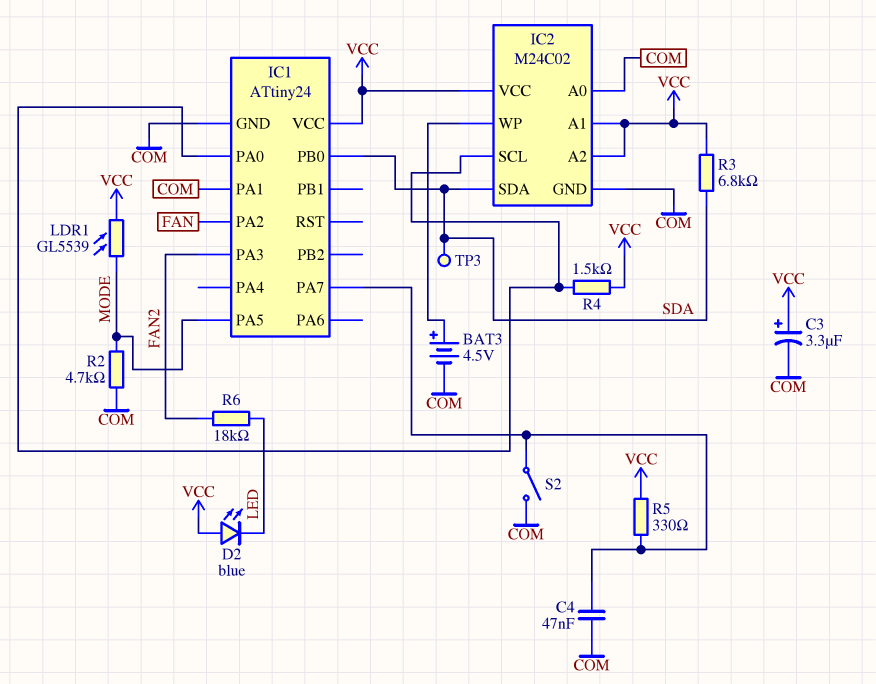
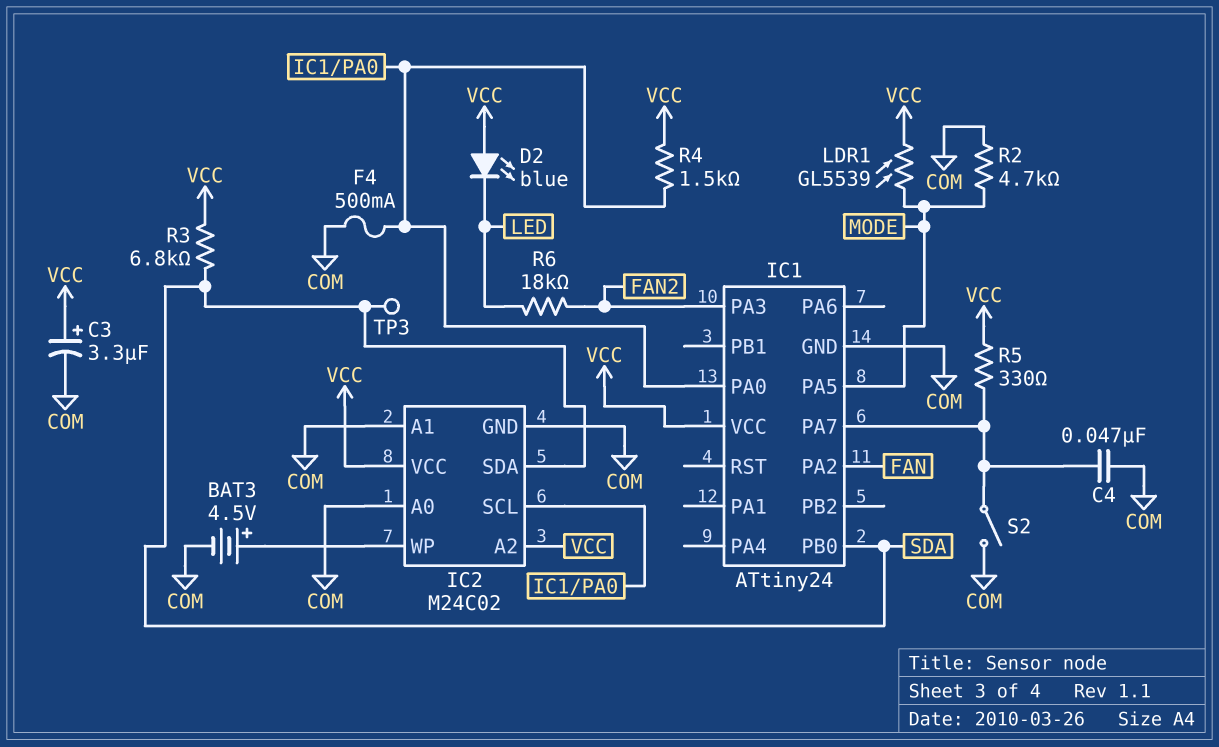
F4: none -> 500mA (COM, IC1/PA0)
IC1 pin PA1: COM -> none
IC2 pin A1: VCC -> COM

